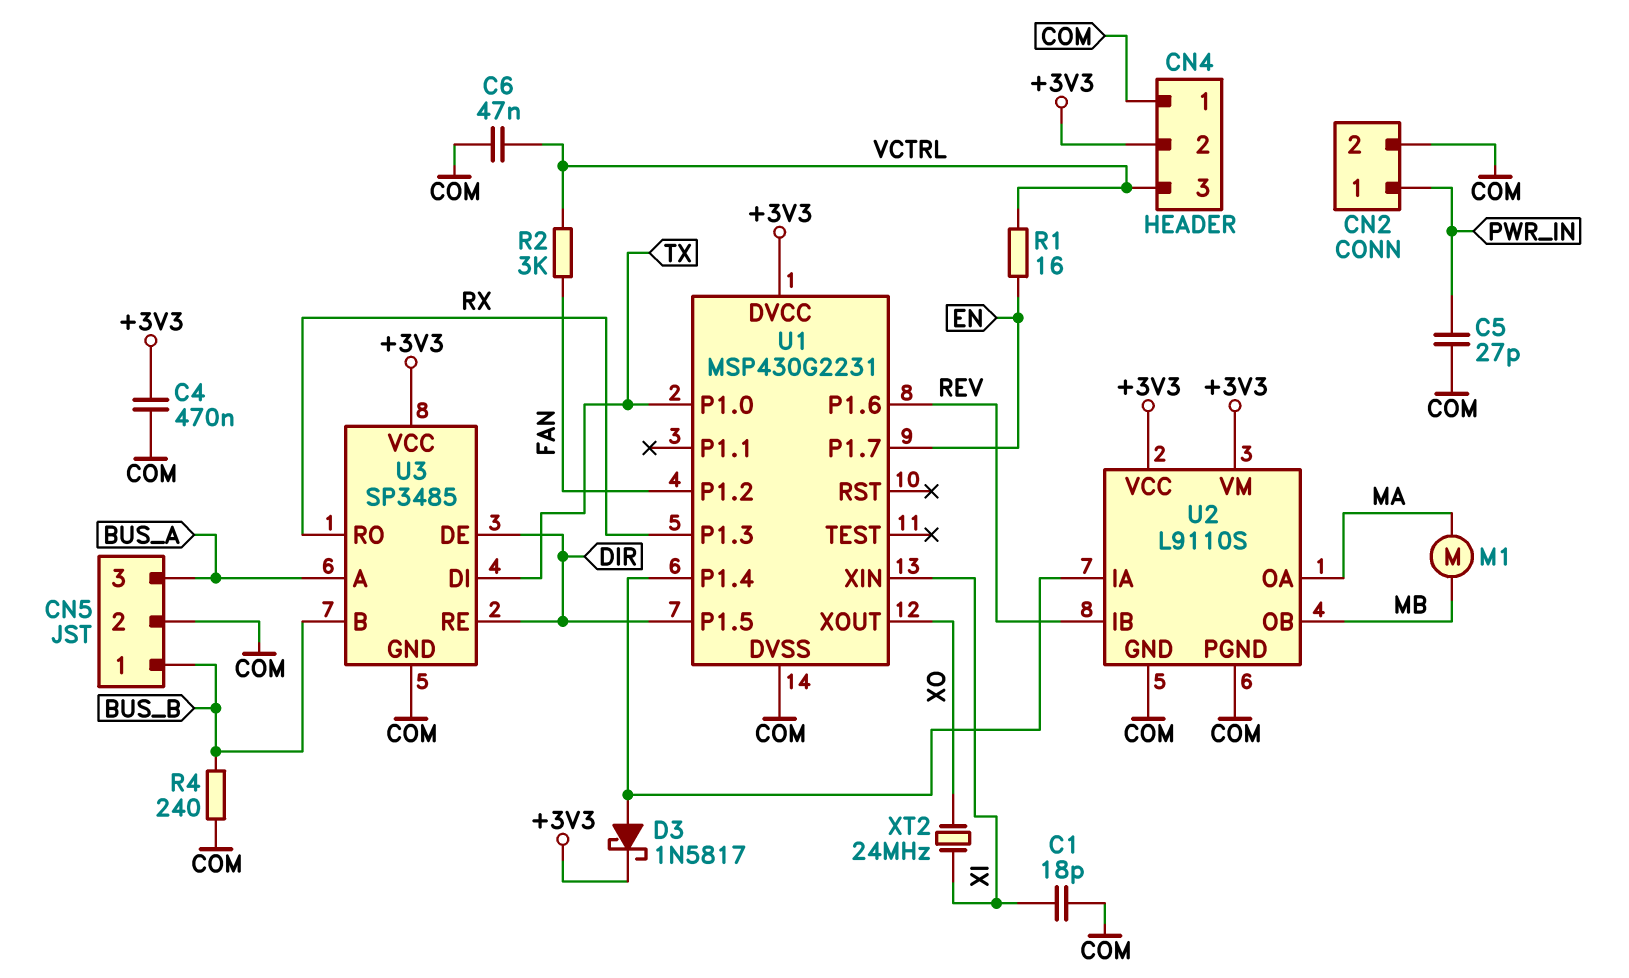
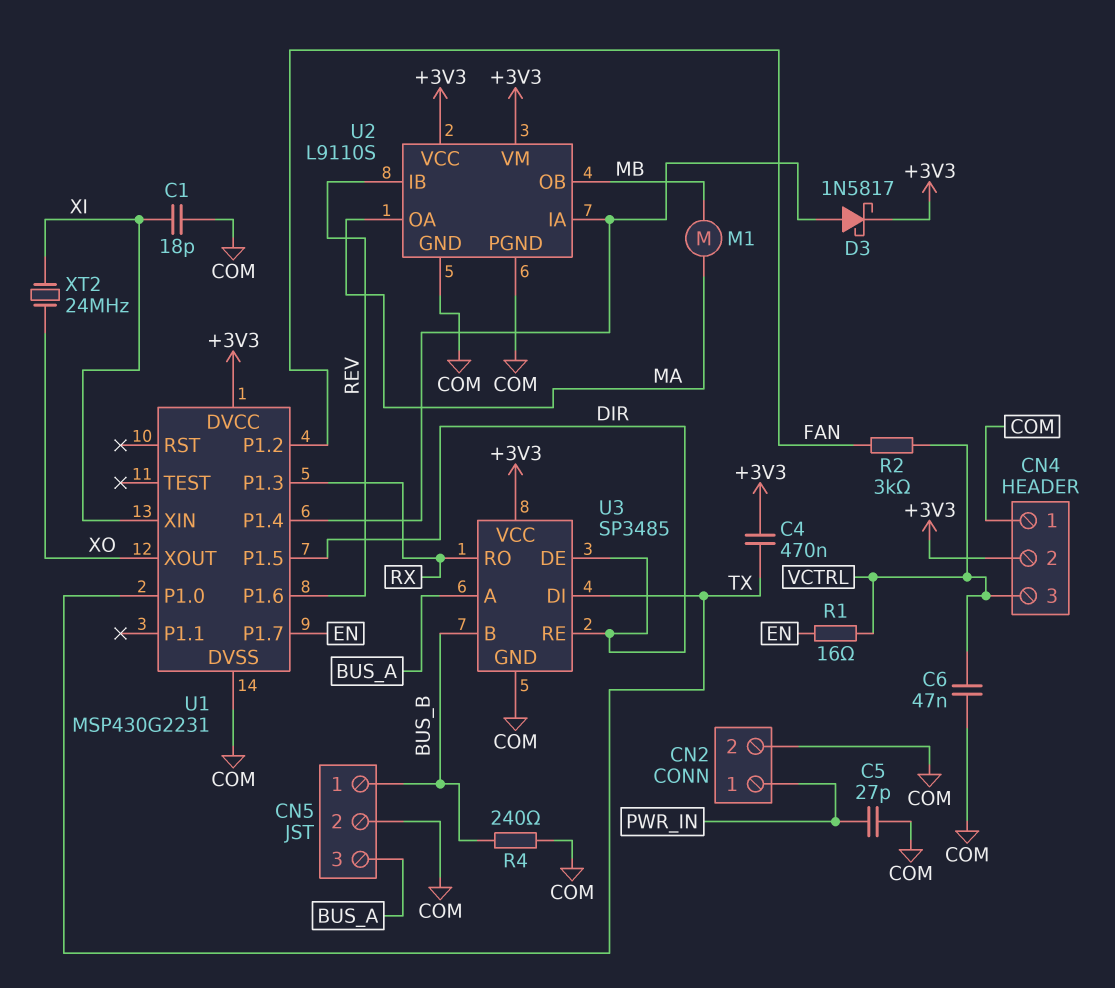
C4: 470nF (+3V3, COM) -> 470nF (+3V3, TX)

